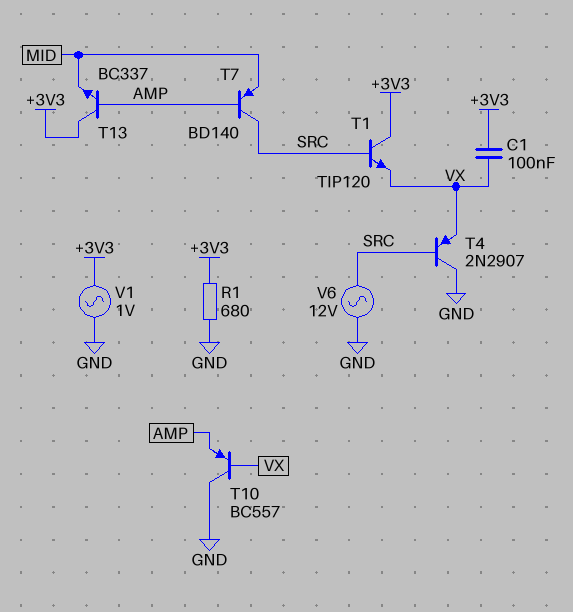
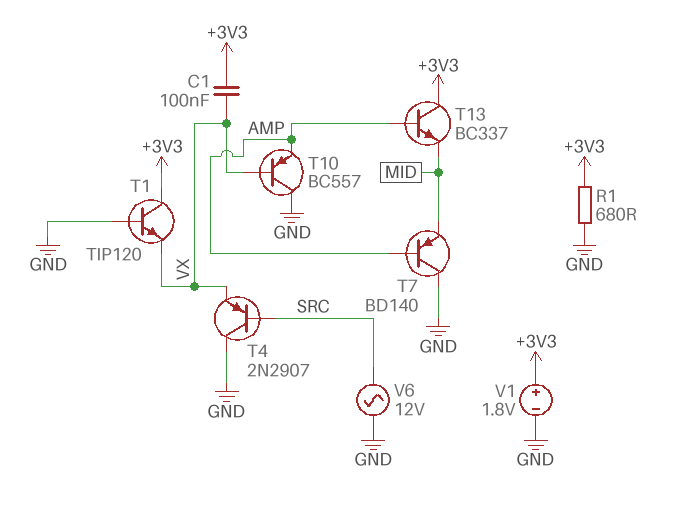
T1: NPN TIP120 (B SRC, C +3V3, E VX) -> NPN TIP120 (B GND, C +3V3, E VX)
T7: PNP BD140 (B AMP, C SRC, E MID) -> PNP BD140 (B AMP, C GND, E MID)
V1: AC 1V (+3V3, GND) -> 1.8V (plus +3V3, minus GND)

